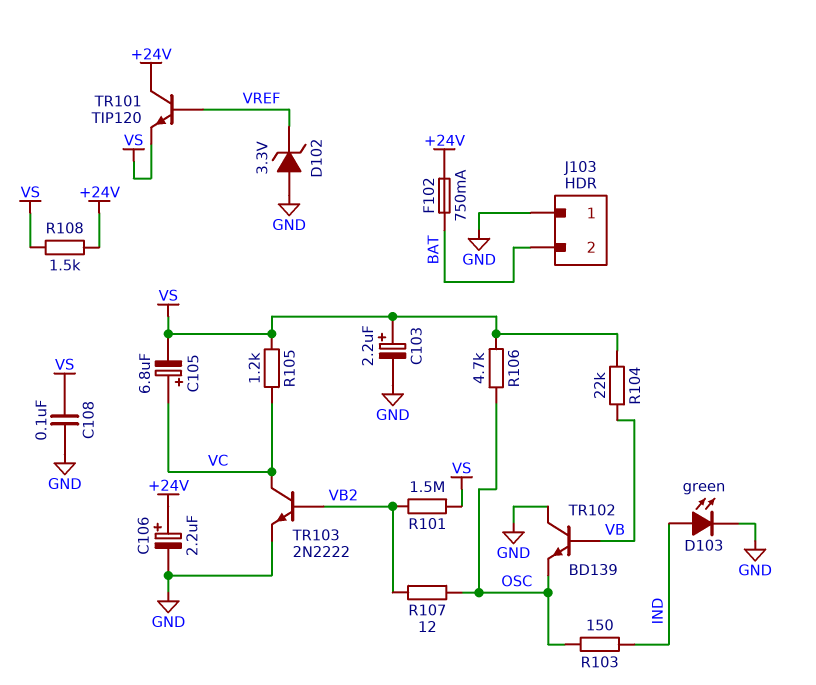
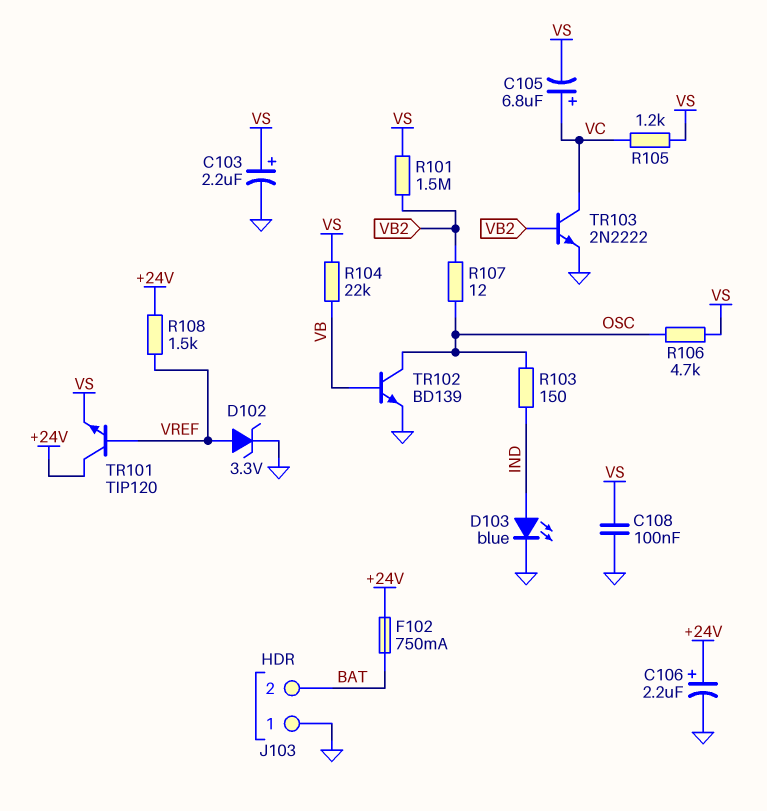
D102: zener 3.3V (A GND, K VREF) -> zener 3.3V (A VREF, K GND)
D103: LED green (A IND, K GND) -> LED blue (A IND, K GND)
R108: 1.5k (+24V, VS) -> 1.5k (+24V, VREF)
TR102: NPN BD139 (B VB, C GND, E OSC) -> NPN BD139 (B VB, C OSC, E GND)

